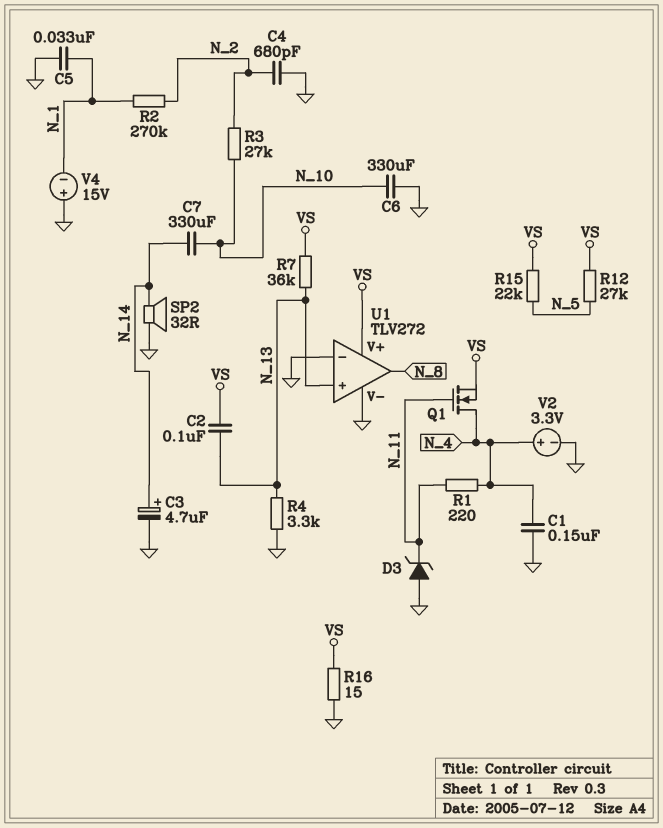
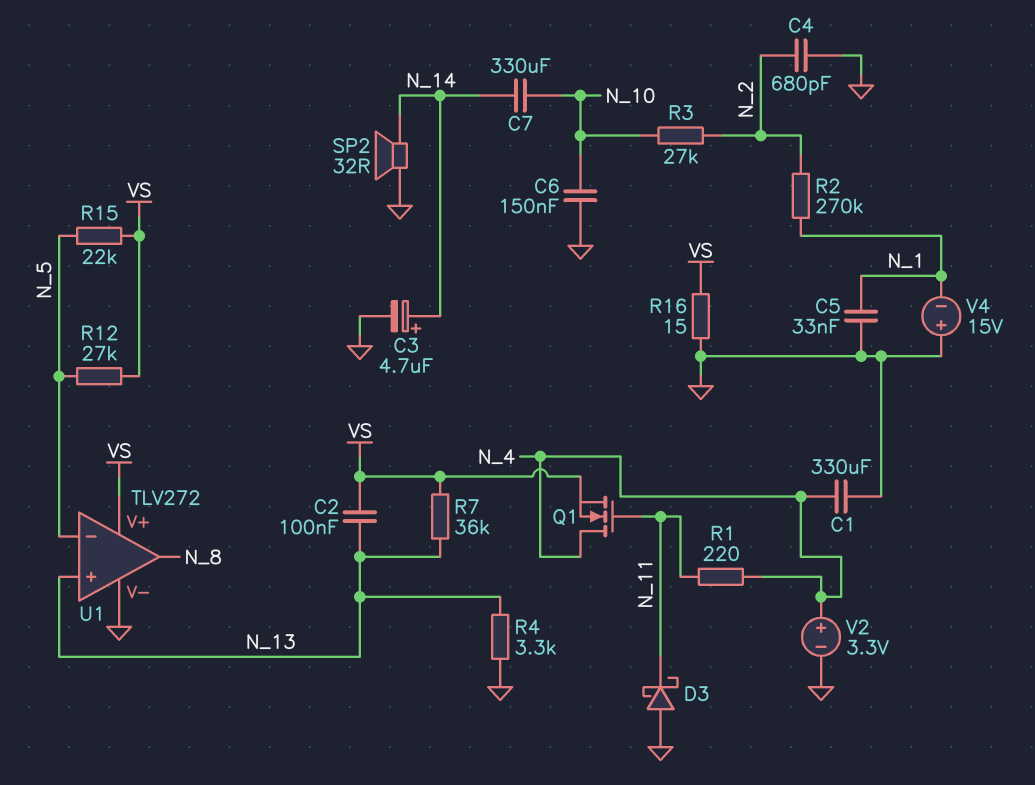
C1: 150nF (GND, N_4) -> 330uF (GND, N_4)
C6: 330uF (GND, N_10) -> 150nF (GND, N_10)
D3: zener (A GND, K N_11) -> schottky (A GND, K N_11)
U1 pin in-: GND -> N_5

